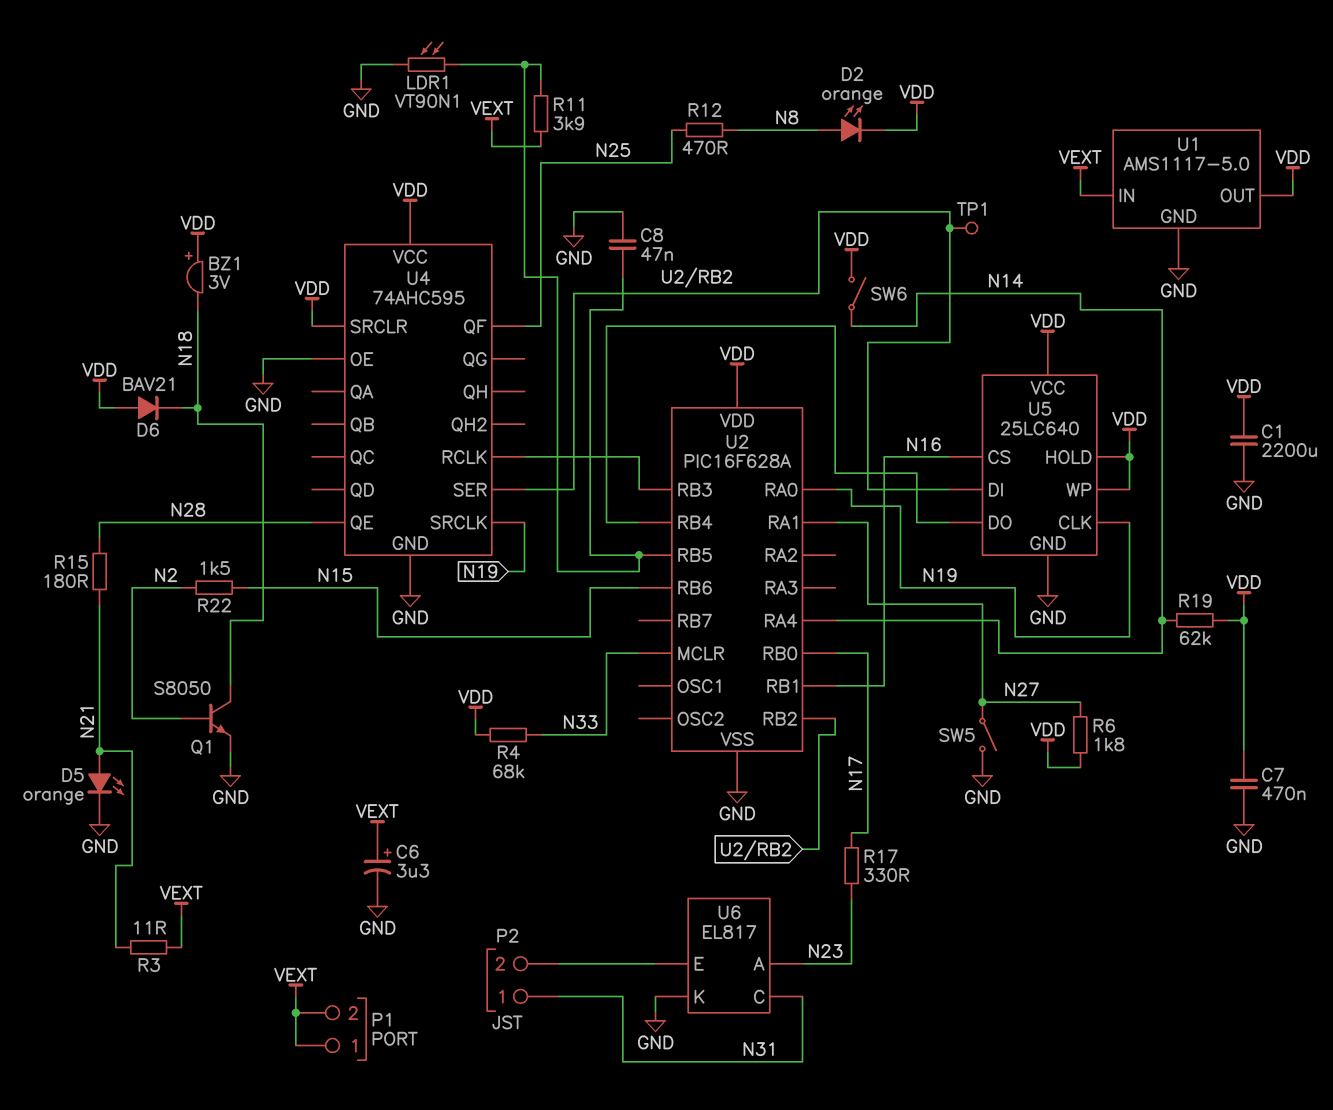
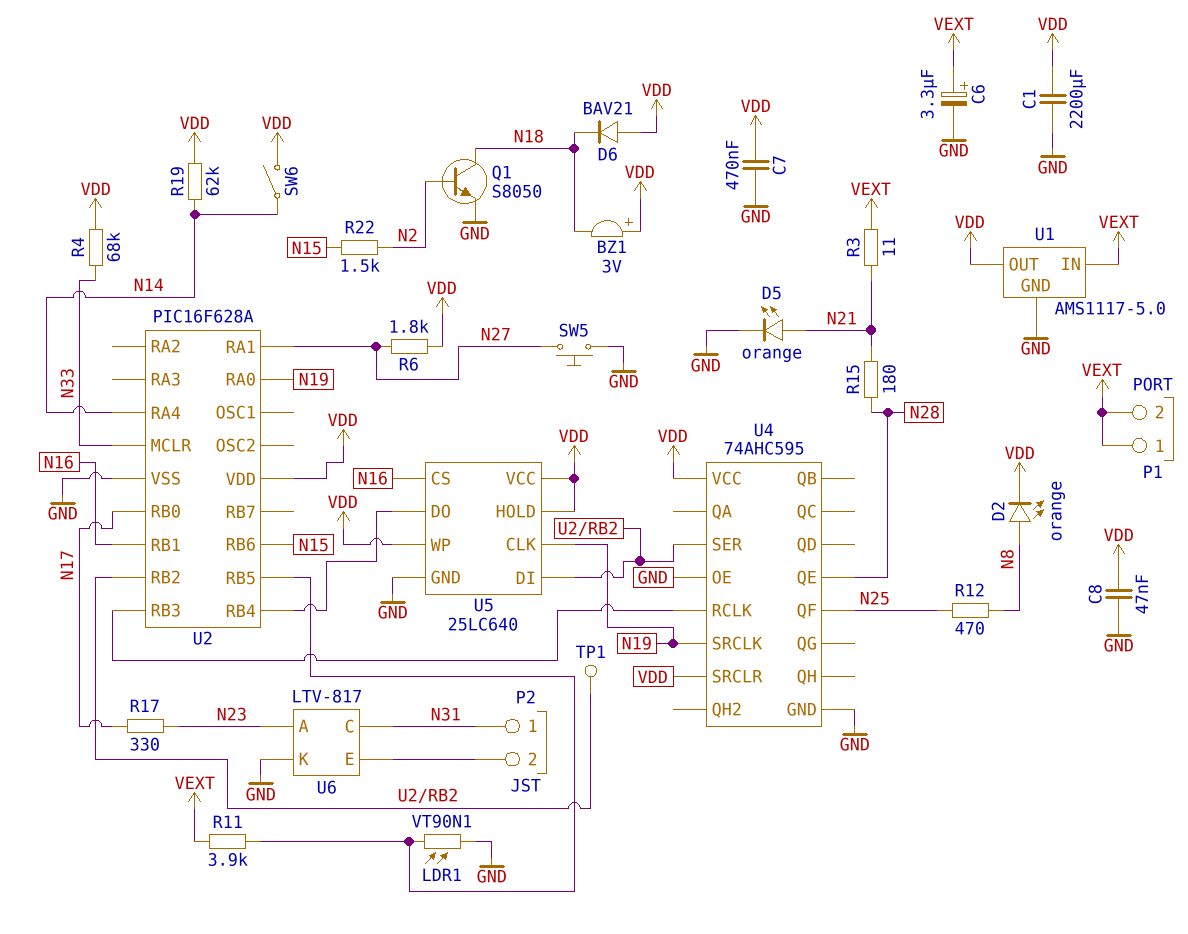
C8: 47nF (GND, U2/RB5) -> 47nF (GND, VDD)
SW5: switch (GND, N27) -> button (GND, N27)
U6: EL817 -> LTV-817

